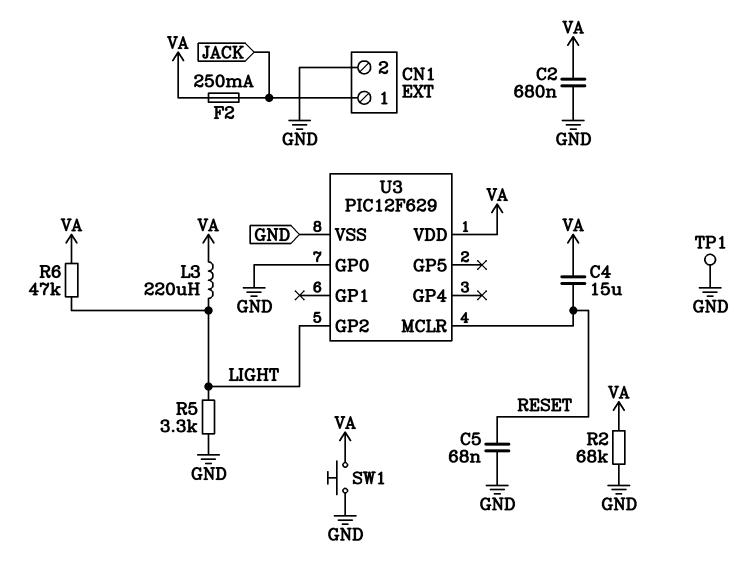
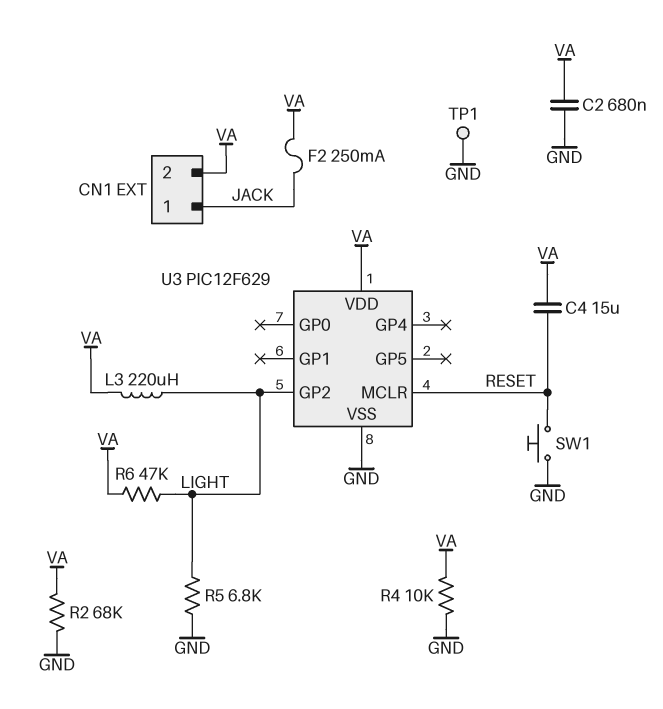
C5: 68nF (GND, RESET) -> none
CN1 pin 2: GND -> VA
R4: none -> 10k (GND, VA)
R5: 3.3k (GND, LIGHT) -> 6.8k (GND, LIGHT)
SW1: button (GND, VA) -> button (GND, RESET)
U3 pin GP0: GND -> none

